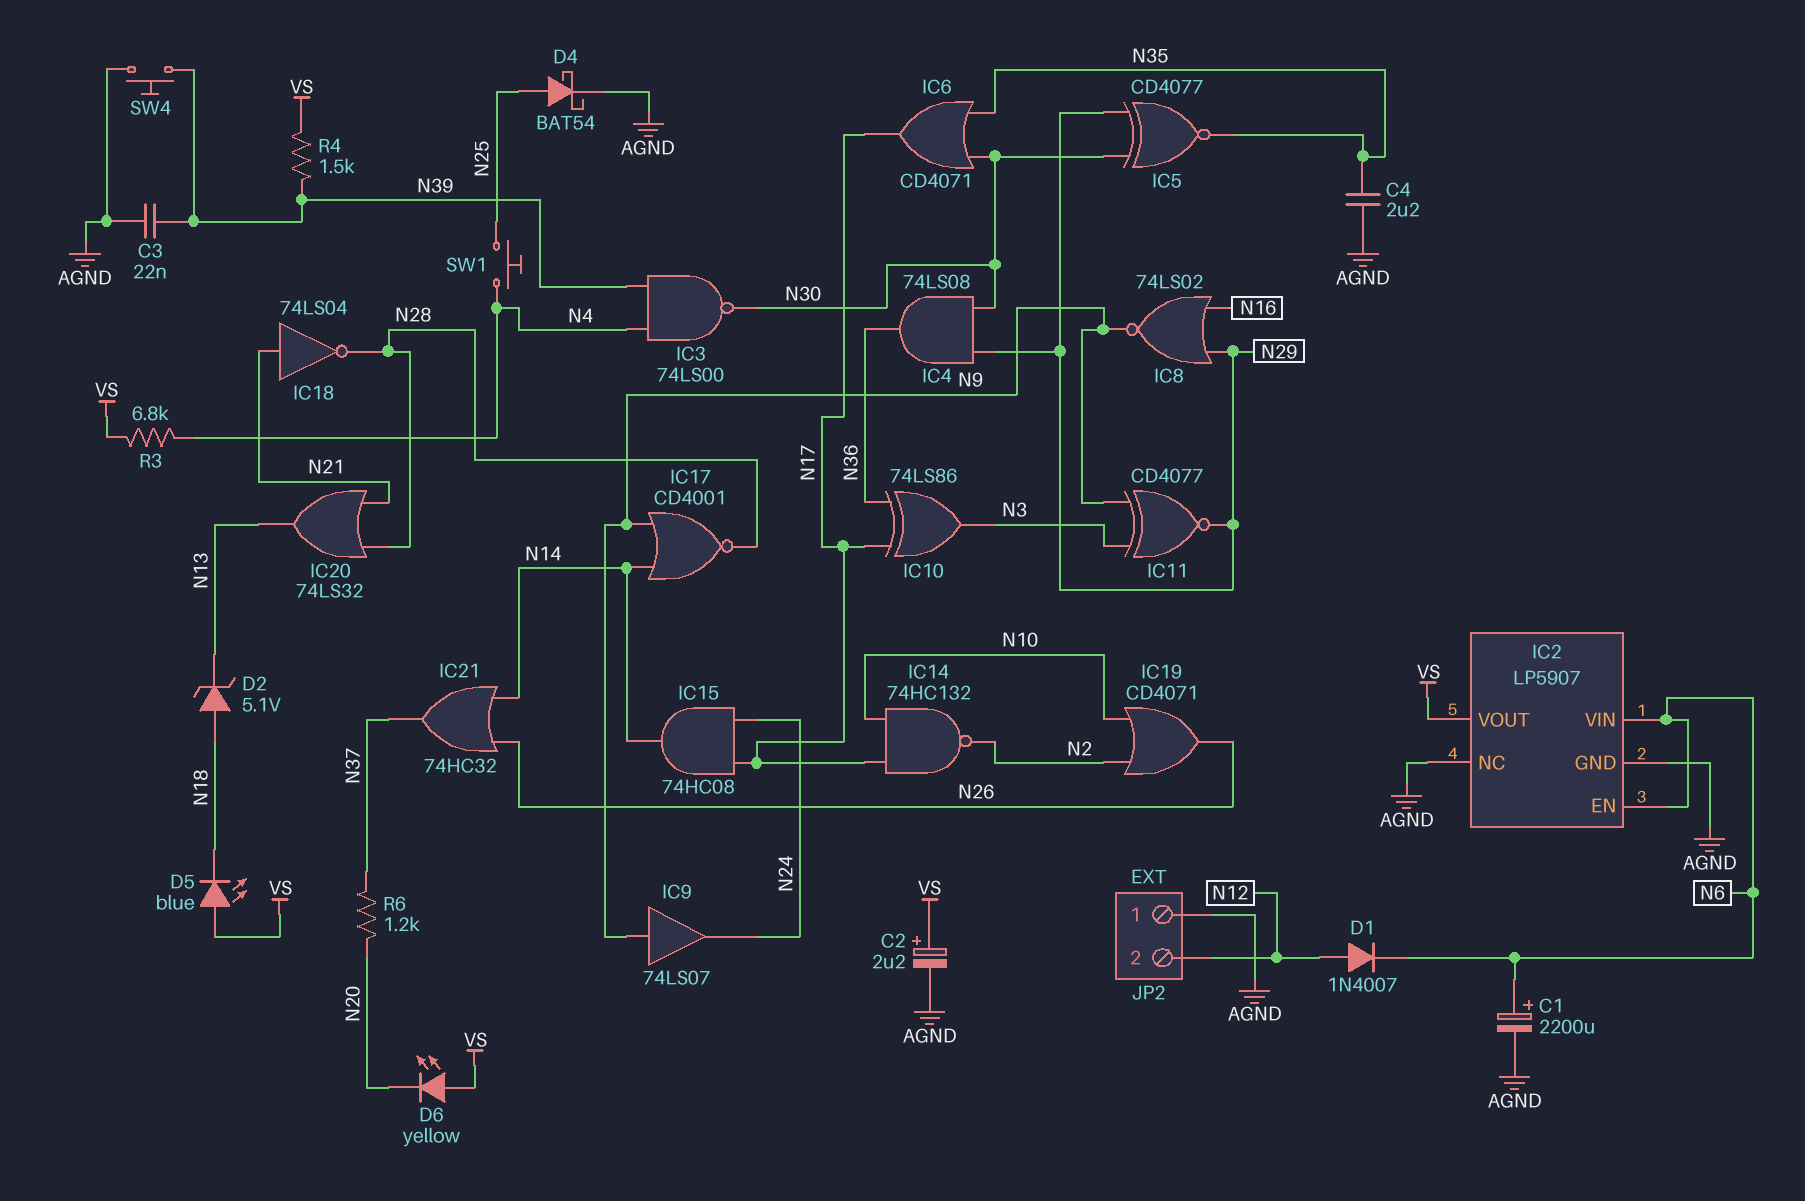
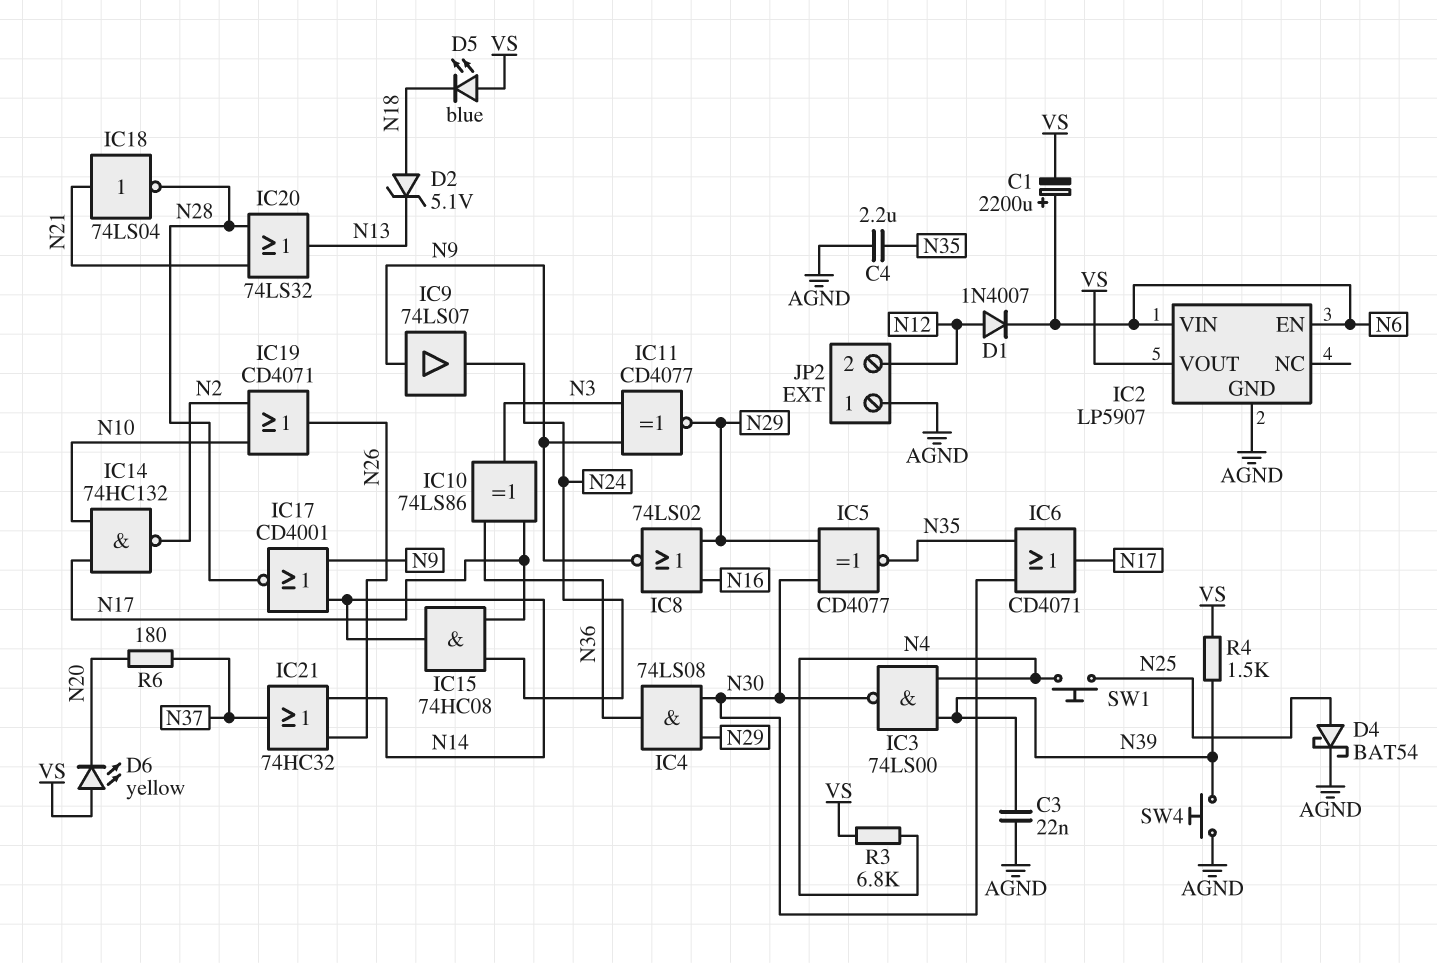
C1: 2200uF (plus N6, minus AGND) -> 2200uF (plus N6, minus VS)
C2: 2.2uF (plus VS, minus AGND) -> none
IC2 pin NC: AGND -> none
R6: 1.2k (N20, N37) -> 180 (N20, N37)

